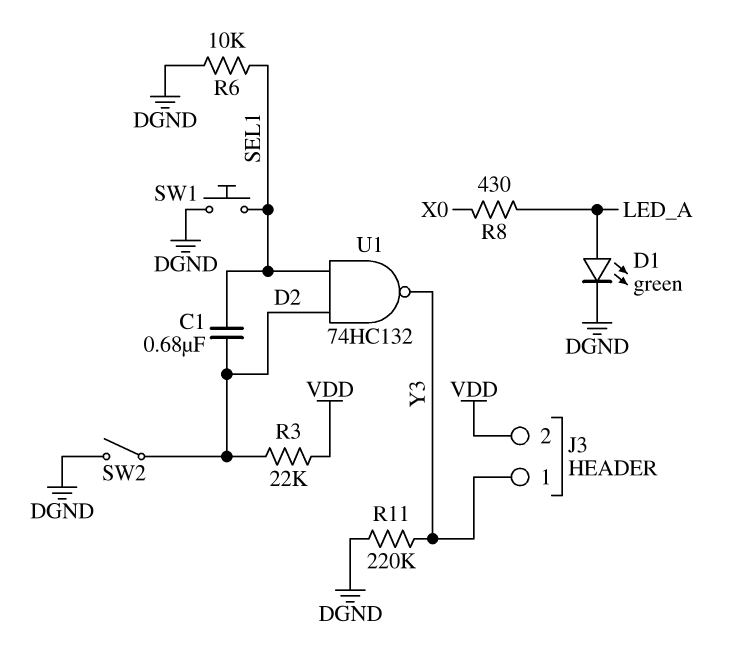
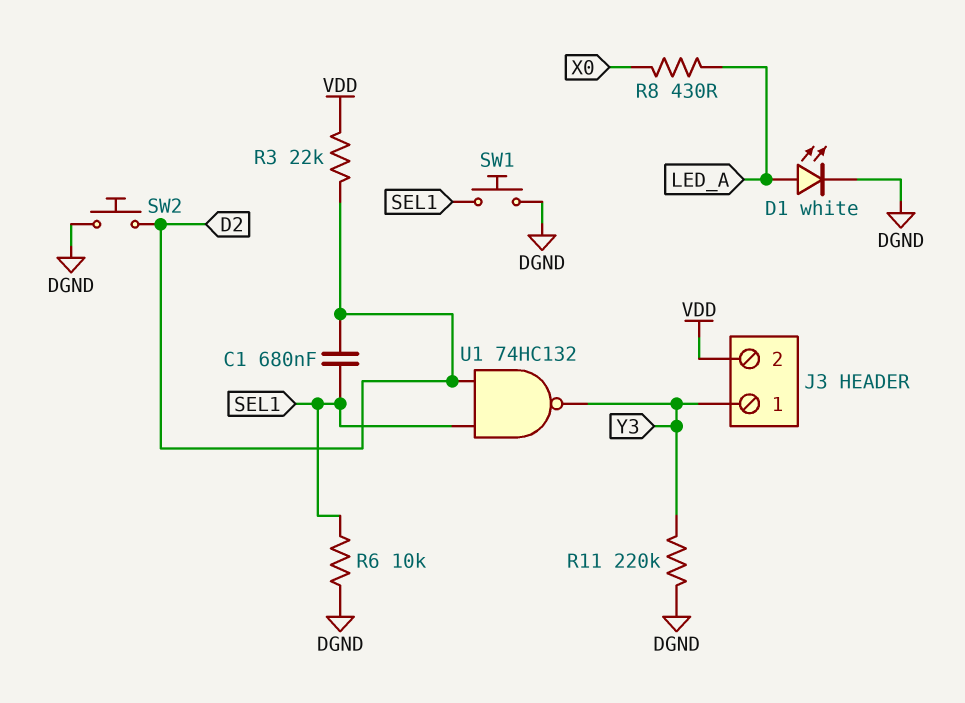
D1: LED green (A LED_A, K DGND) -> LED white (A LED_A, K DGND)
SW2: switch (D2, DGND) -> button (D2, DGND)

